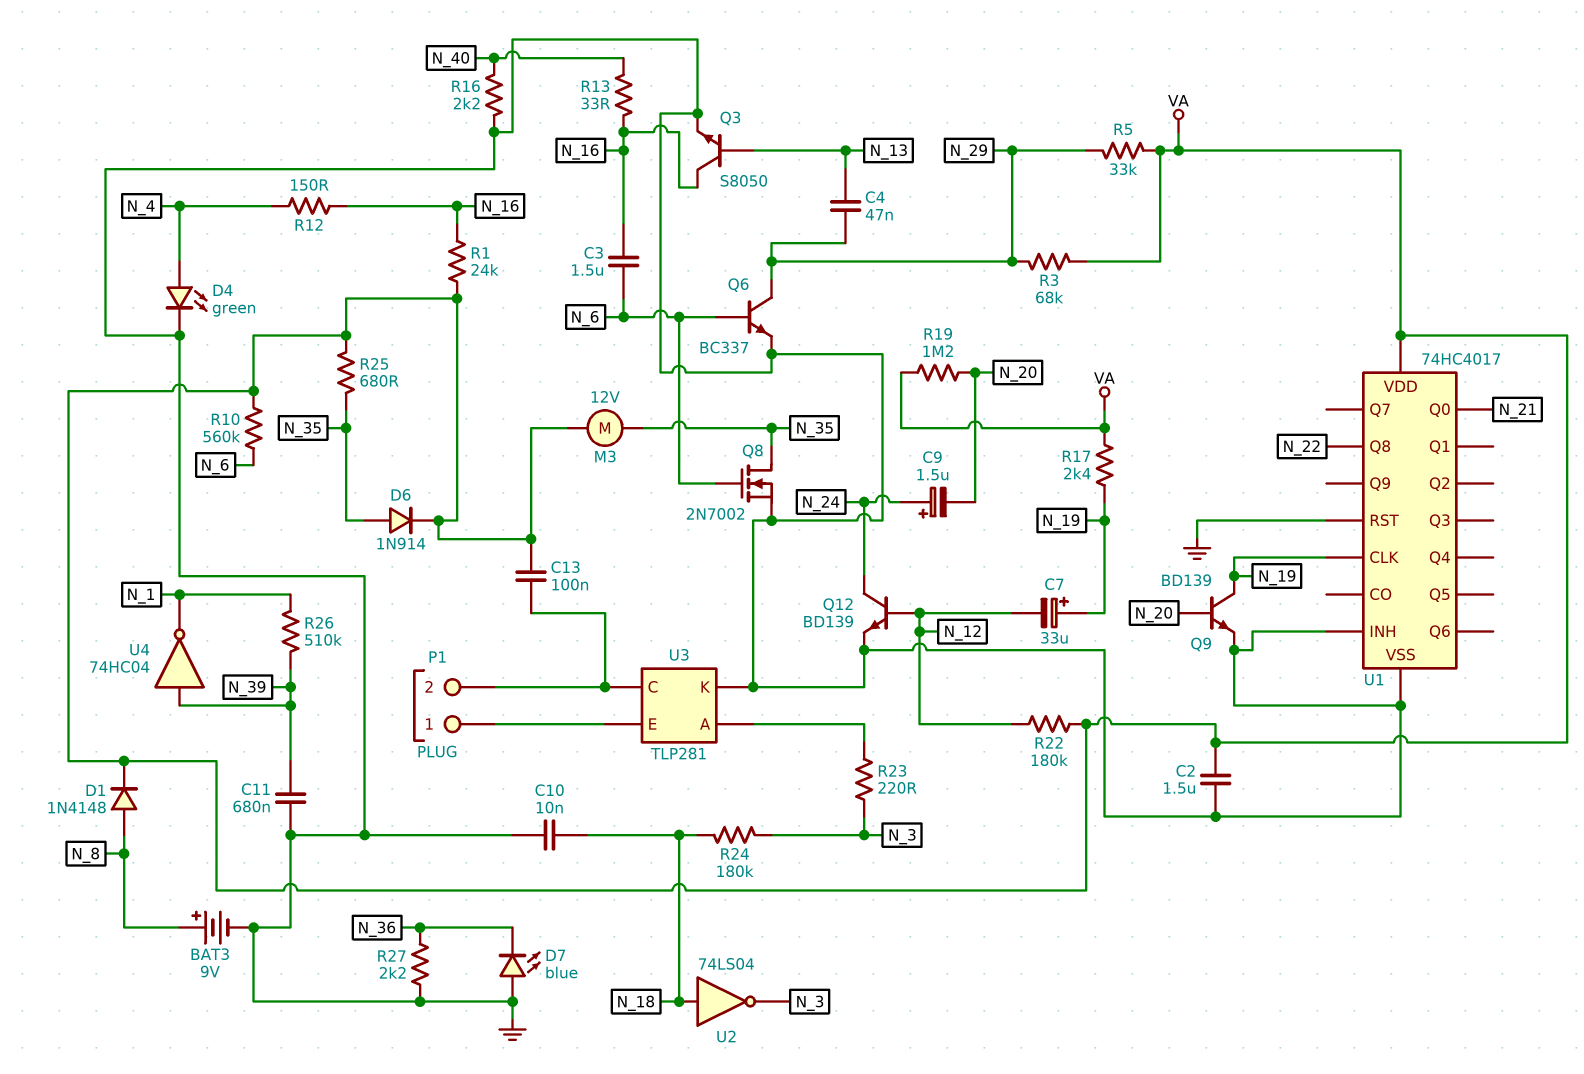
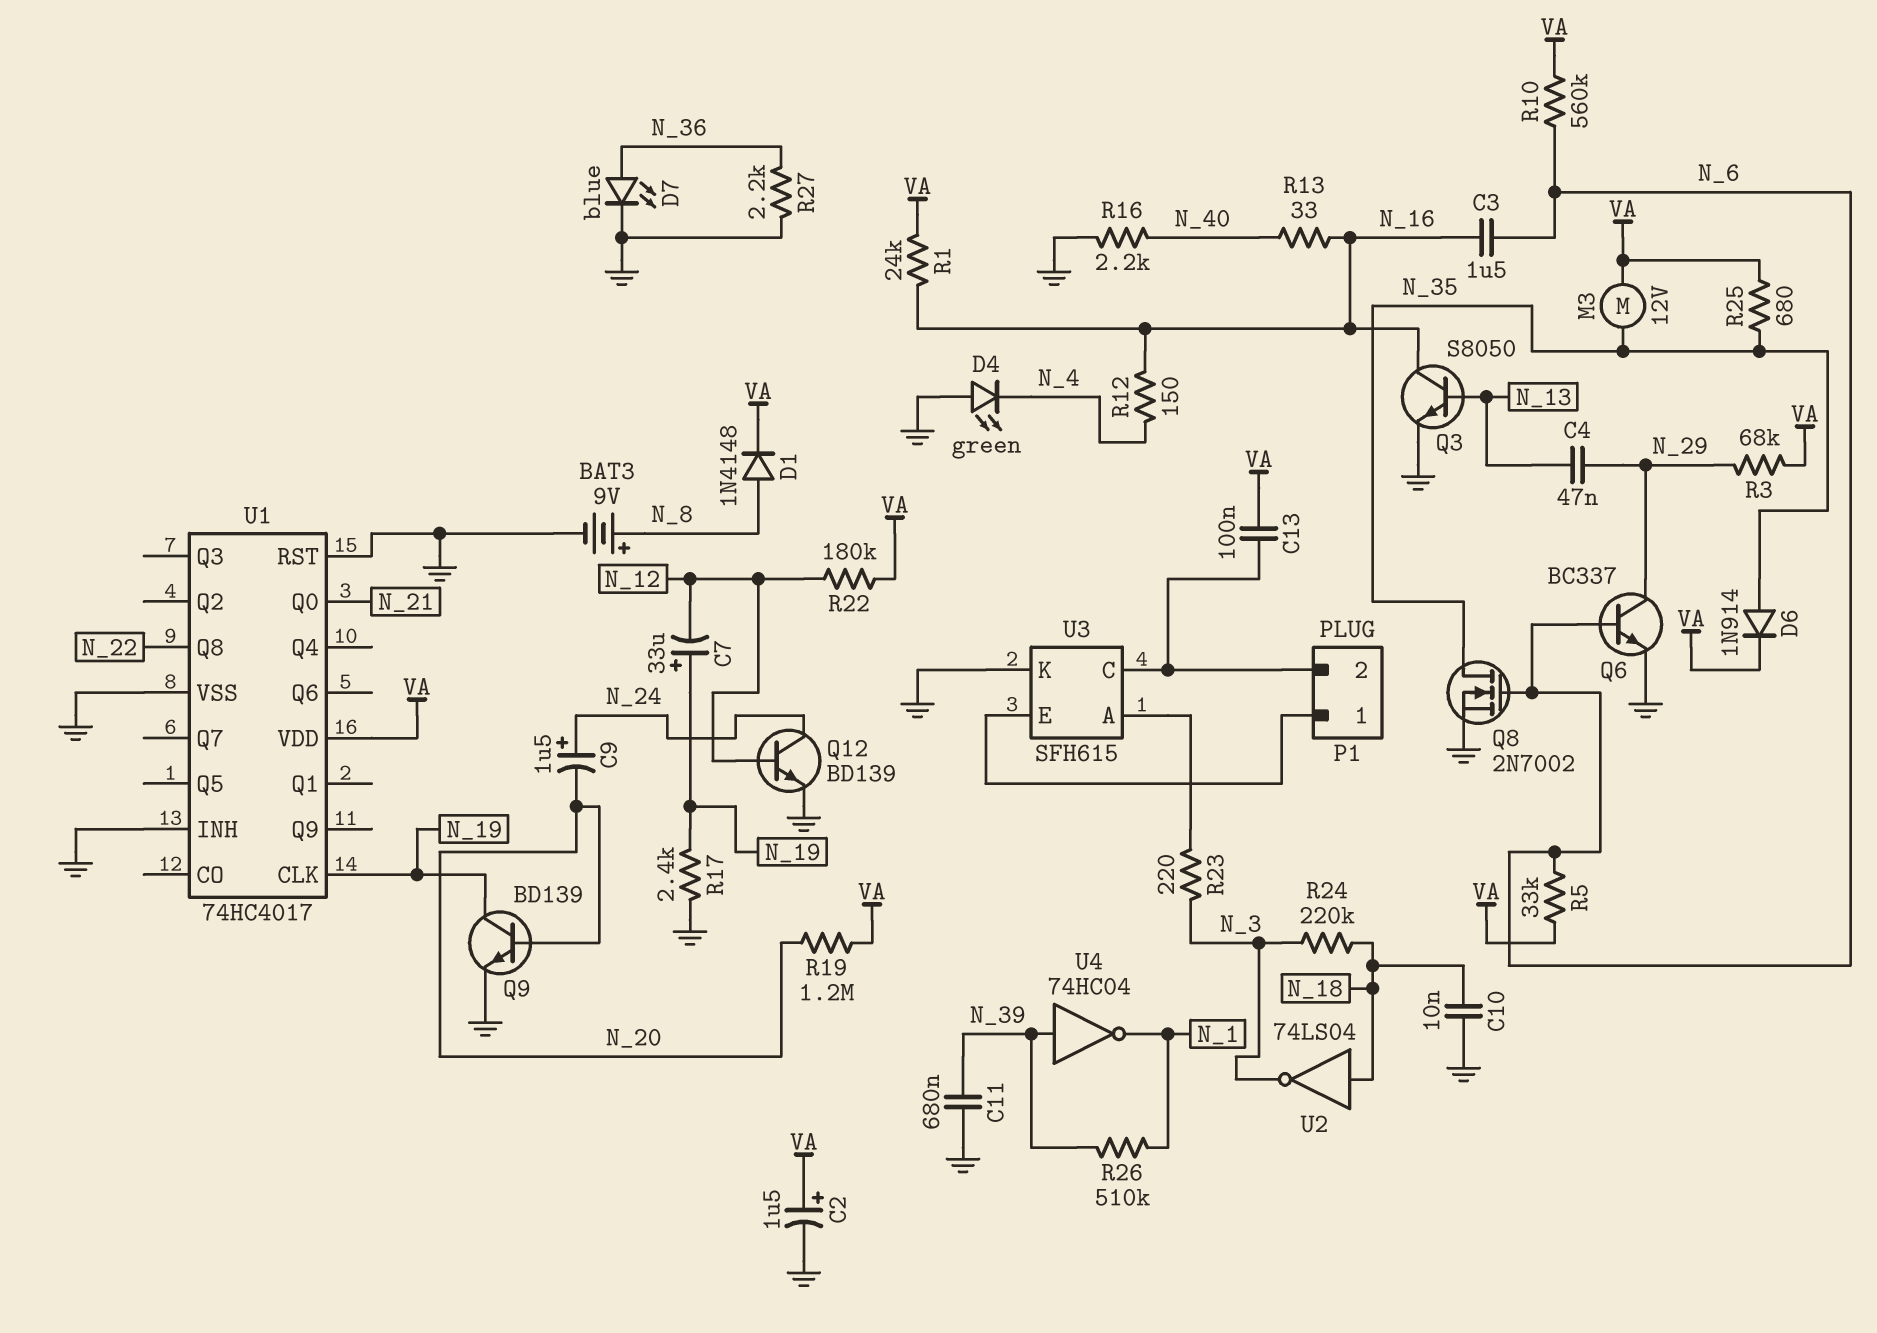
C2: 1.5uF (GND, VA) -> 1.5uF (plus VA, minus GND)
D4: LED green (A N_4, K GND) -> LED green (A GND, K N_4)
D7: LED blue (A GND, K N_36) -> LED blue (A N_36, K GND)
R5: 33k (N_29, VA) -> 33k (N_6, VA)
R17: 2.4k (N_19, VA) -> 2.4k (GND, N_19)
R24: 180k (N_3, N_18) -> 220k (N_3, N_18)
U3: TLP281 -> SFH615

